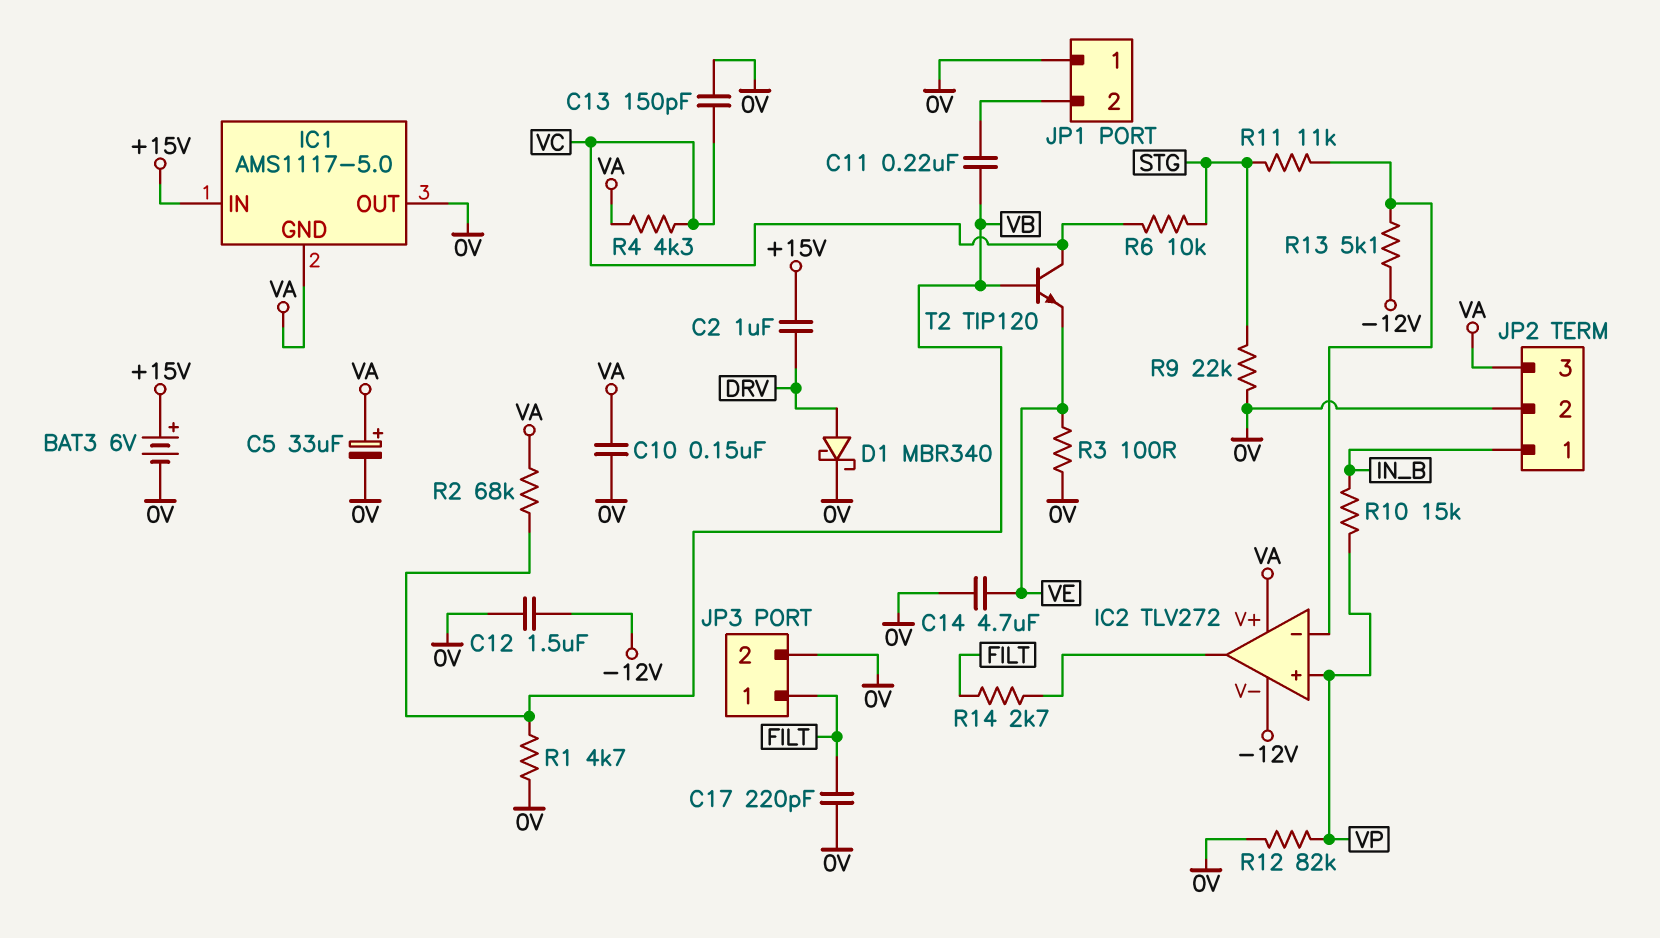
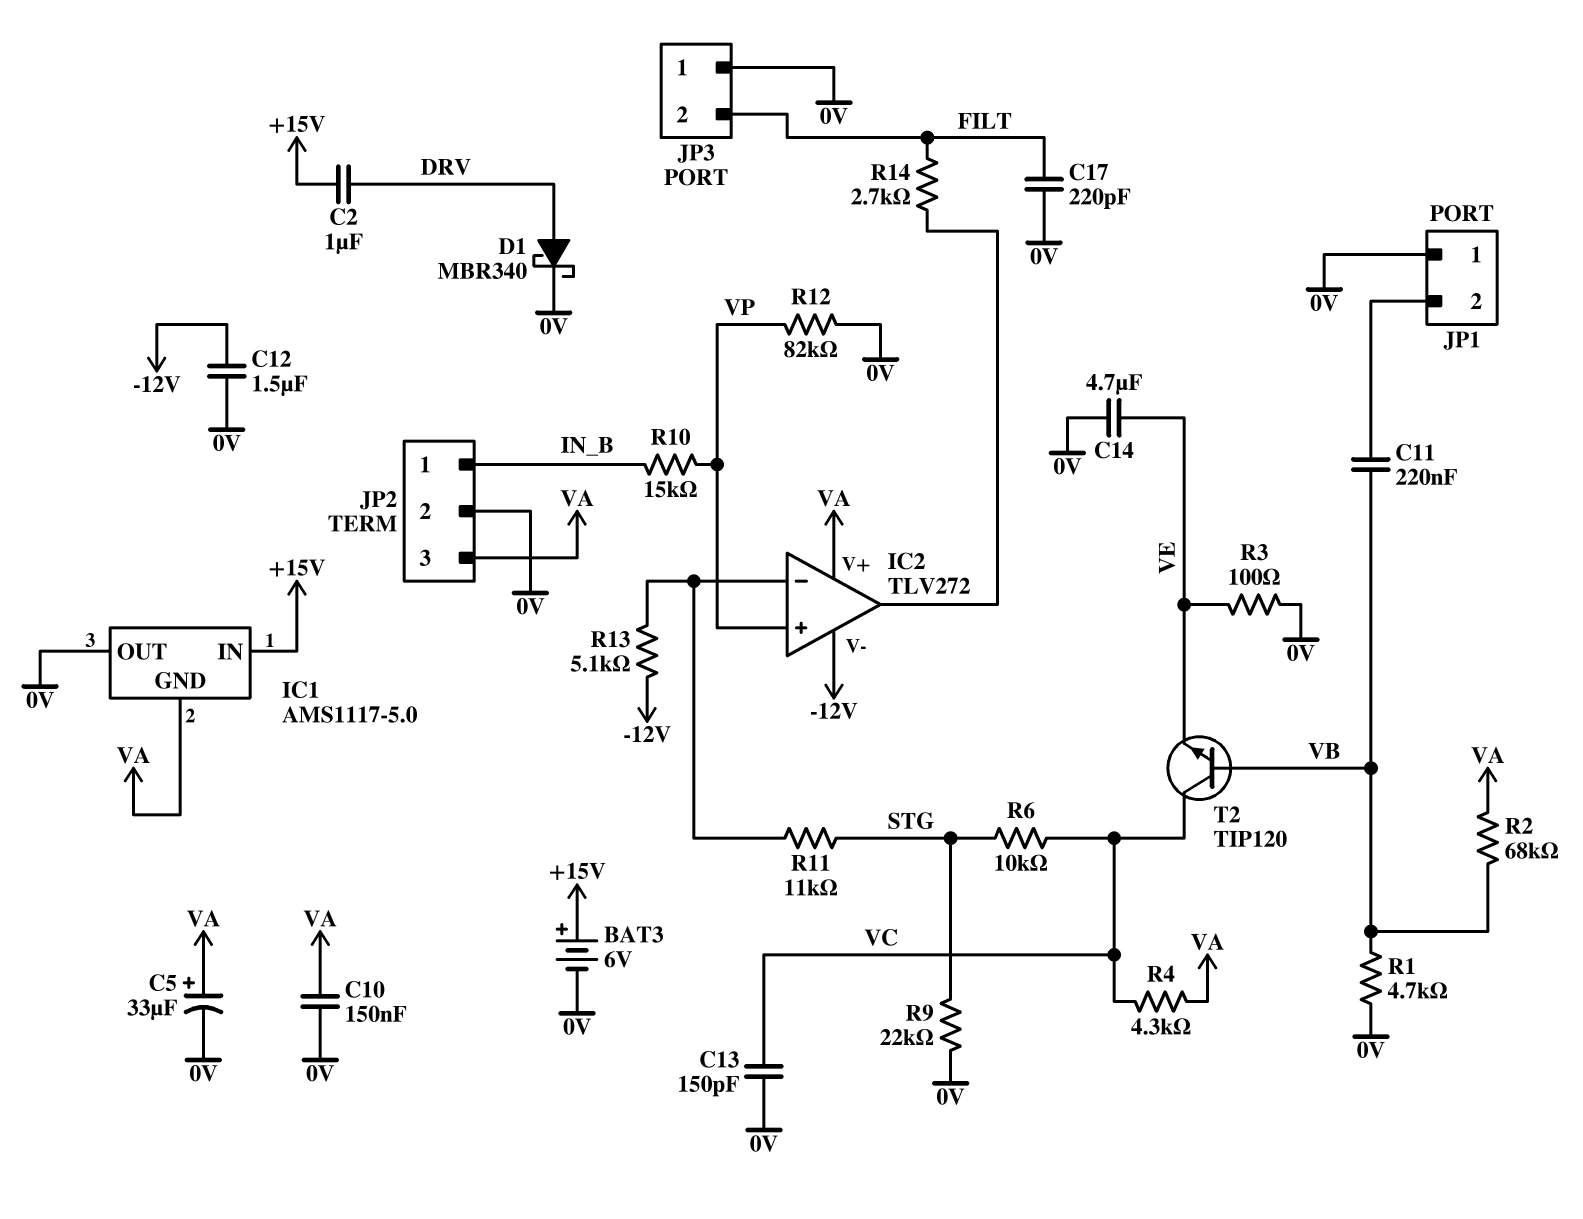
JP3 pin 1: FILT -> 0V
JP3 pin 2: 0V -> FILT

